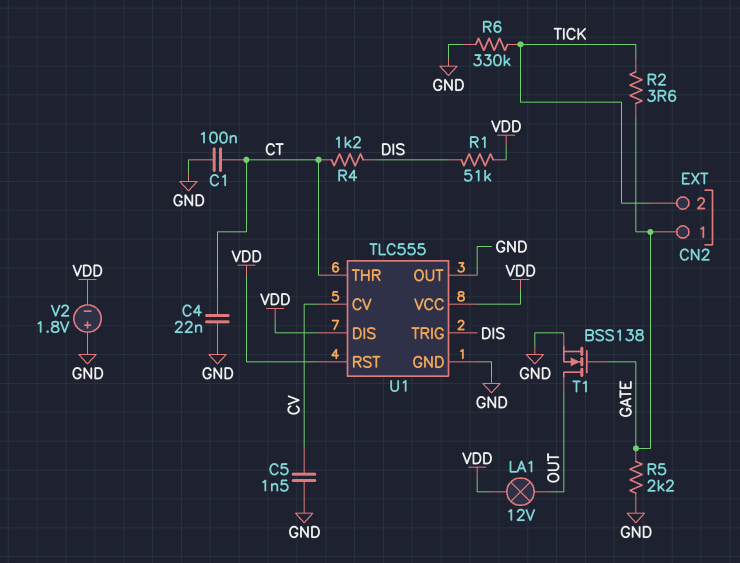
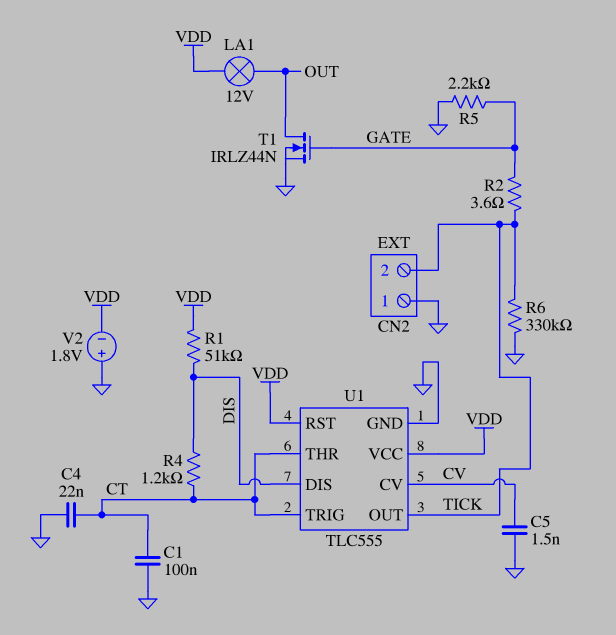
CN2 pin 1: GATE -> GND
T1: NMOS BSS138 (G GATE, D OUT, S GND) -> NMOS IRLZ44N (G GATE, D OUT, S GND)
U1 pin DIS: VDD -> DIS
U1 pin OUT: GND -> TICK
U1 pin TRIG: DIS -> CT

